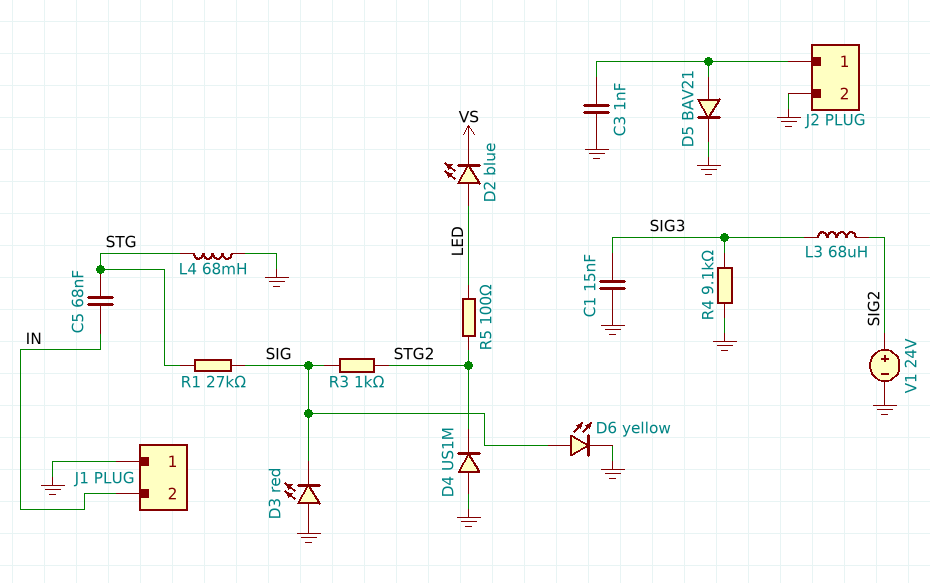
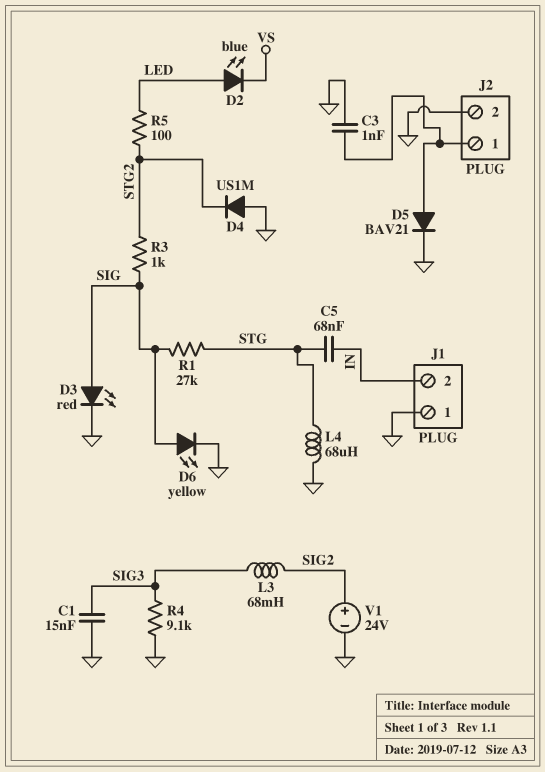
D3: LED red (A GND, K SIG) -> LED red (A SIG, K GND)
L3: 68uH (SIG2, SIG3) -> 68mH (SIG2, SIG3)
L4: 68mH (GND, STG) -> 68uH (GND, STG)

